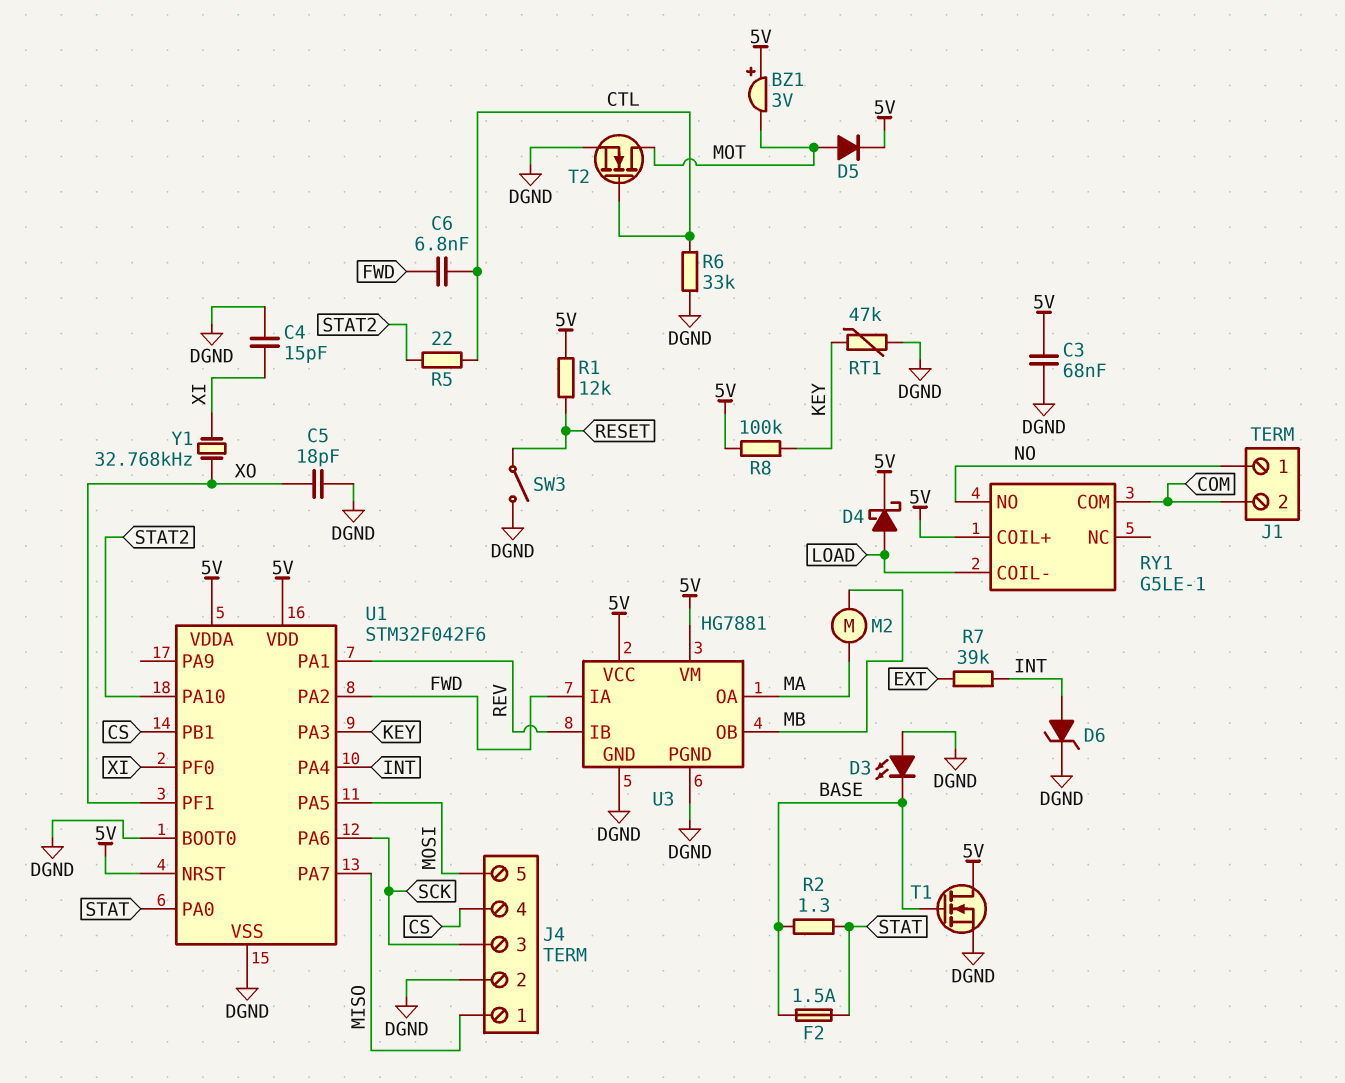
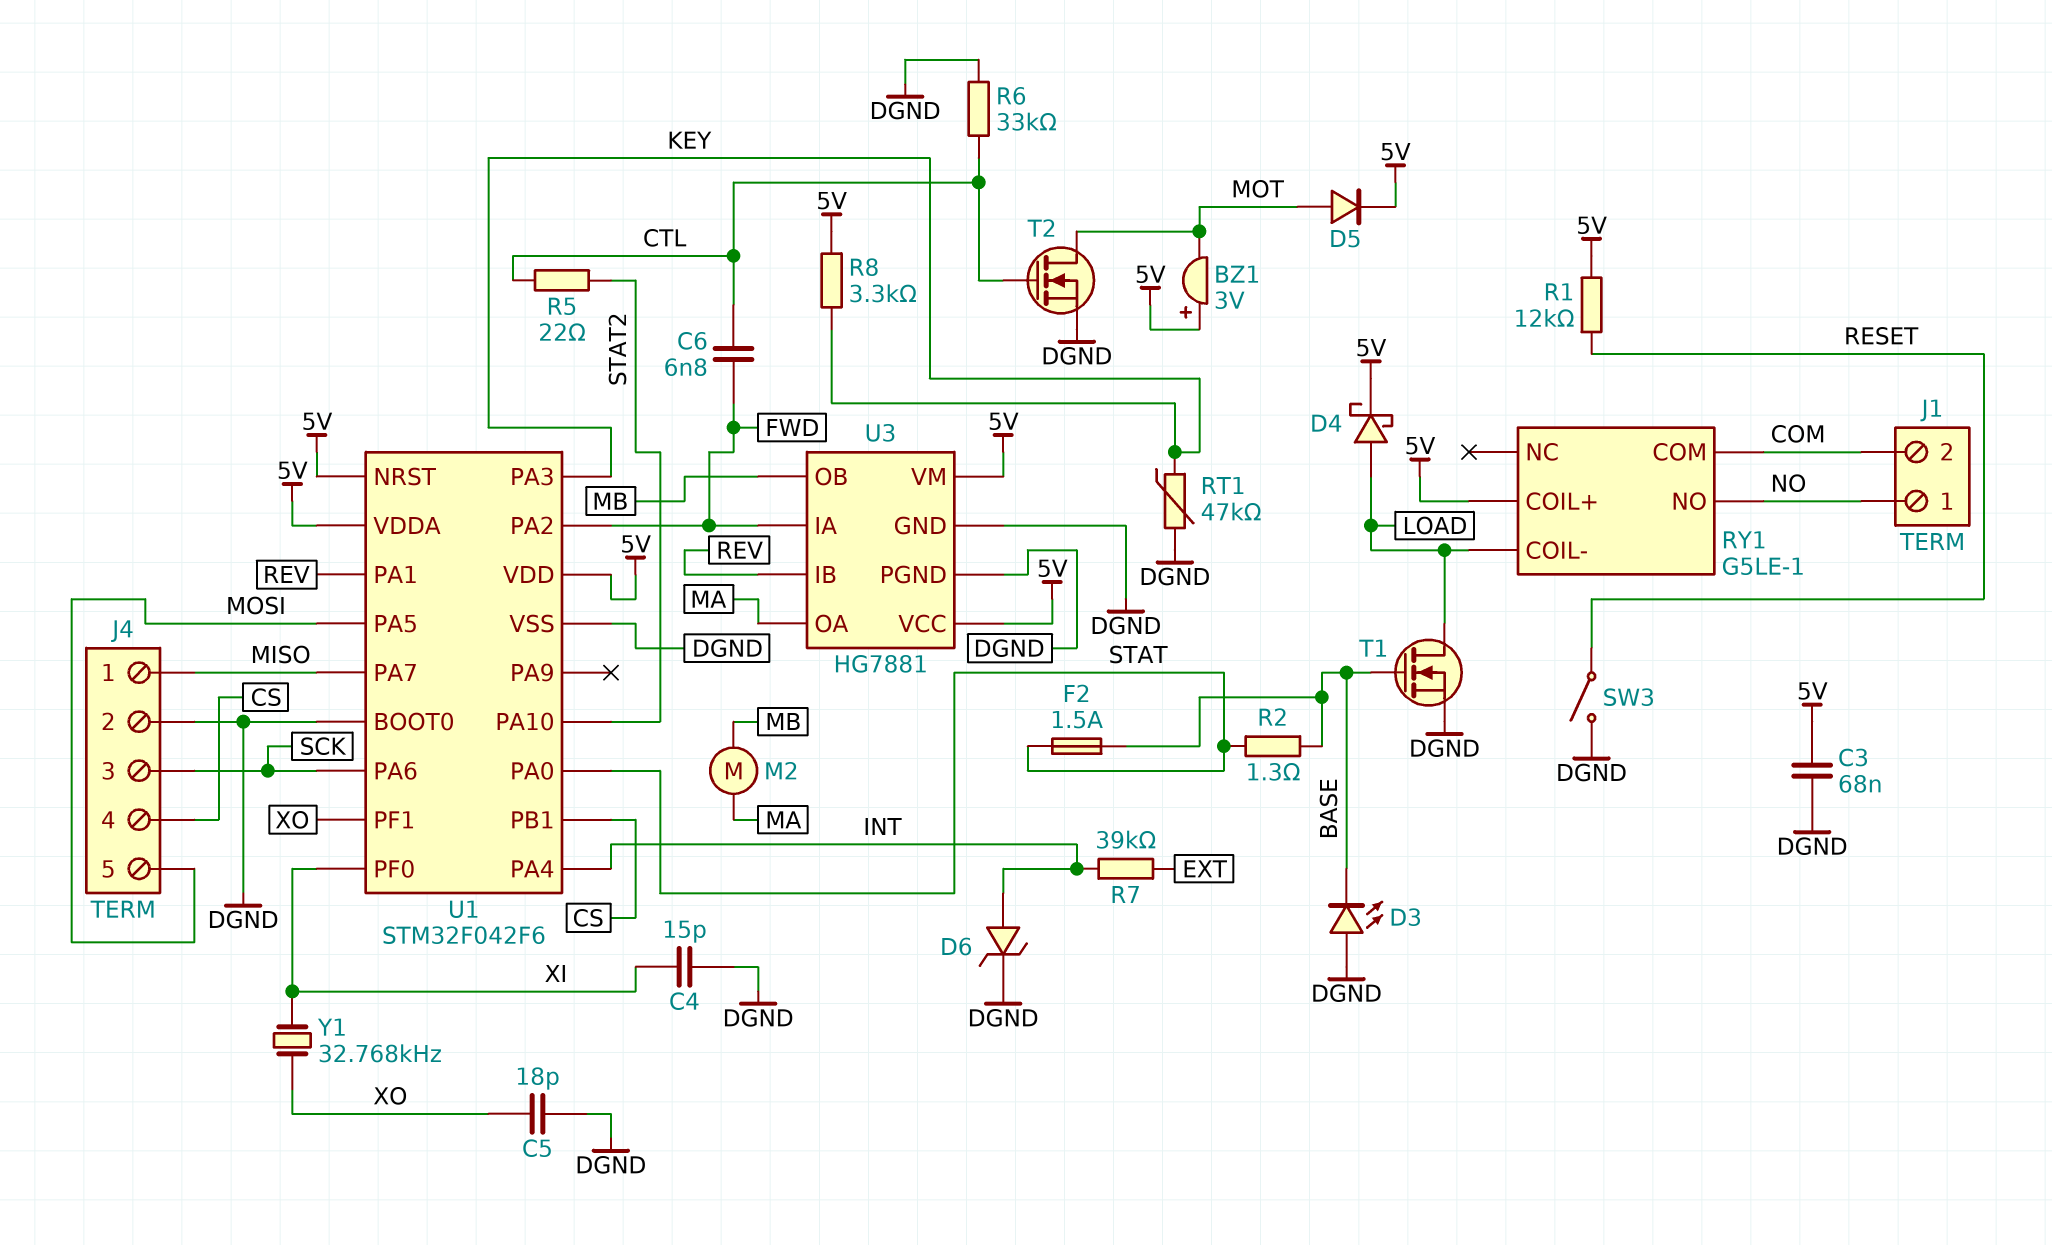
R8: 100k (5V, KEY) -> 3.3k (5V, KEY)
T1: NMOS (G BASE, D 5V, S DGND) -> NMOS (G BASE, D LOAD, S DGND)

